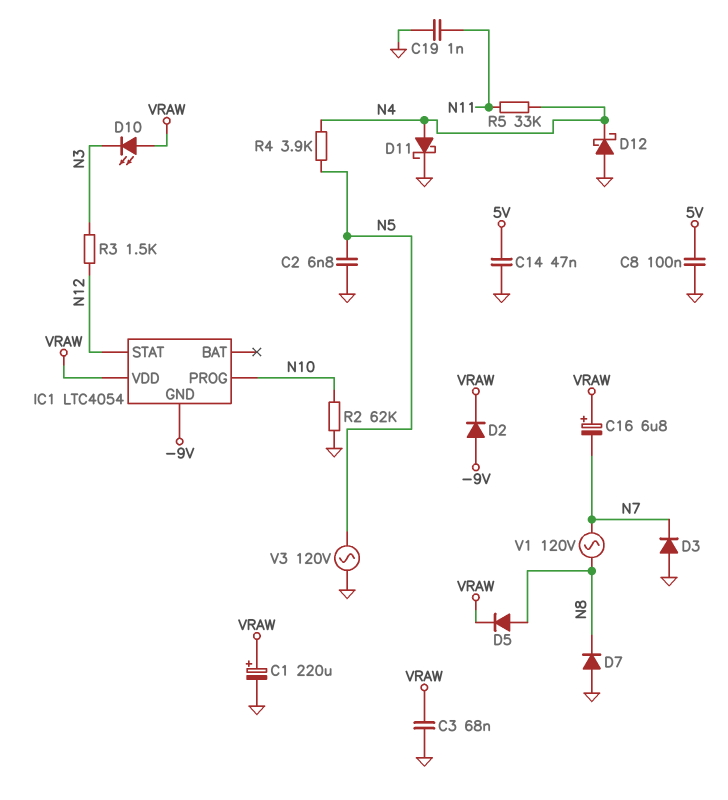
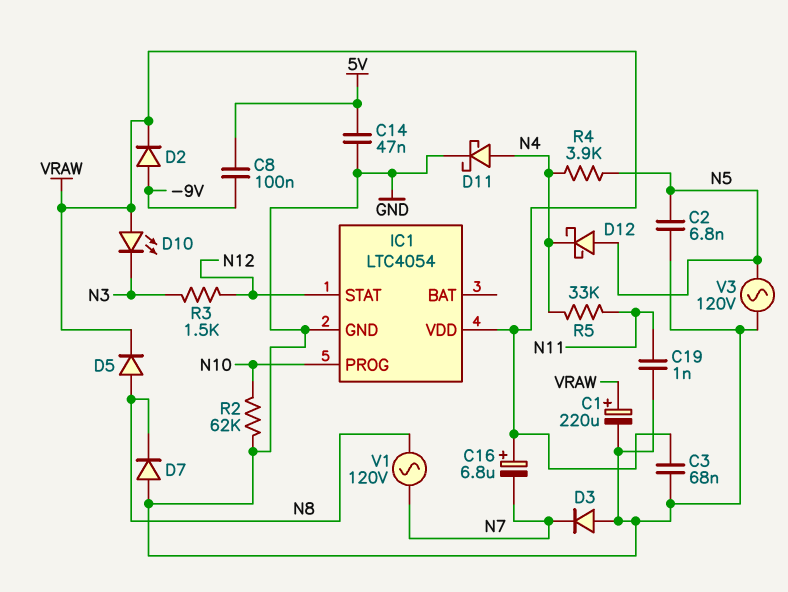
C8: 100nF (5V, GND) -> 100nF (-9V, 5V)
D12: schottky (A GND, K N4) -> schottky (A N5, K N4)
IC1 pin GND: -9V -> GND

